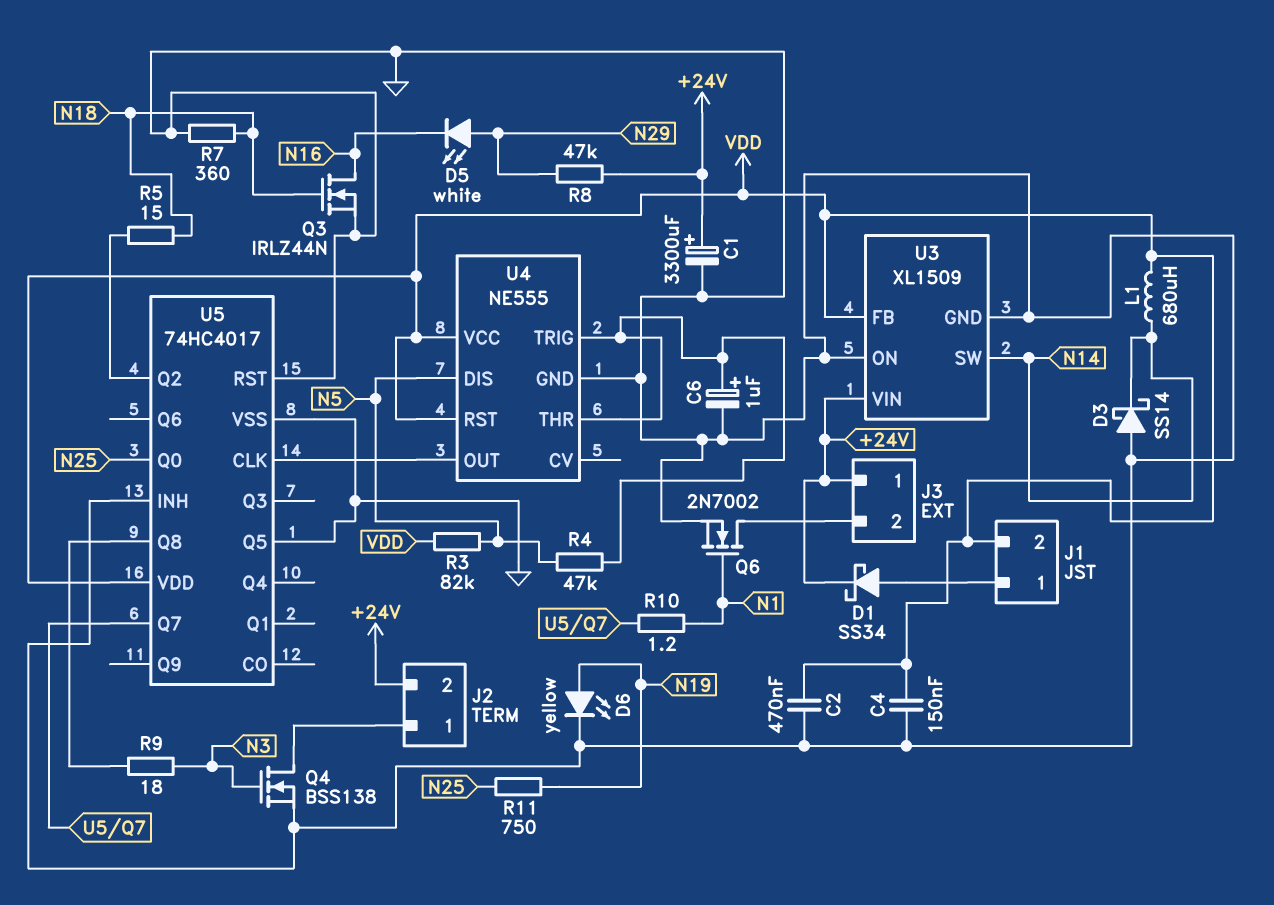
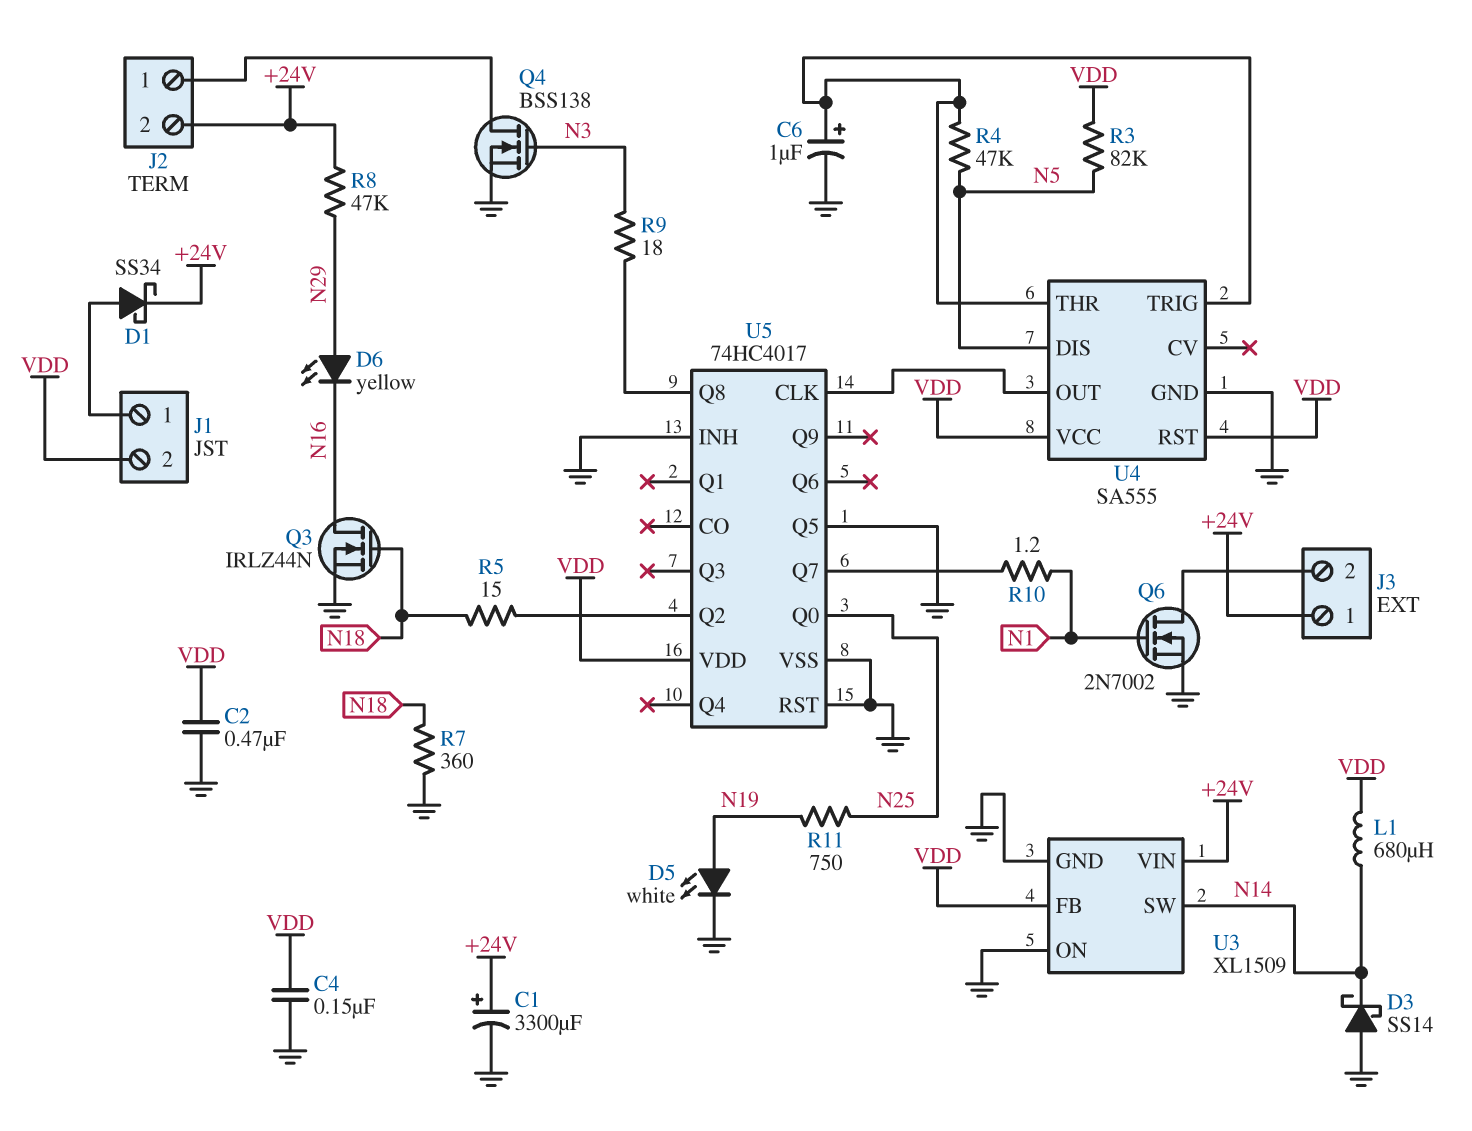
D5: LED white (A N29, K N16) -> LED white (A N19, K GND)
D6: LED yellow (A N19, K GND) -> LED yellow (A N29, K N16)
U4: NE555 -> SA555

